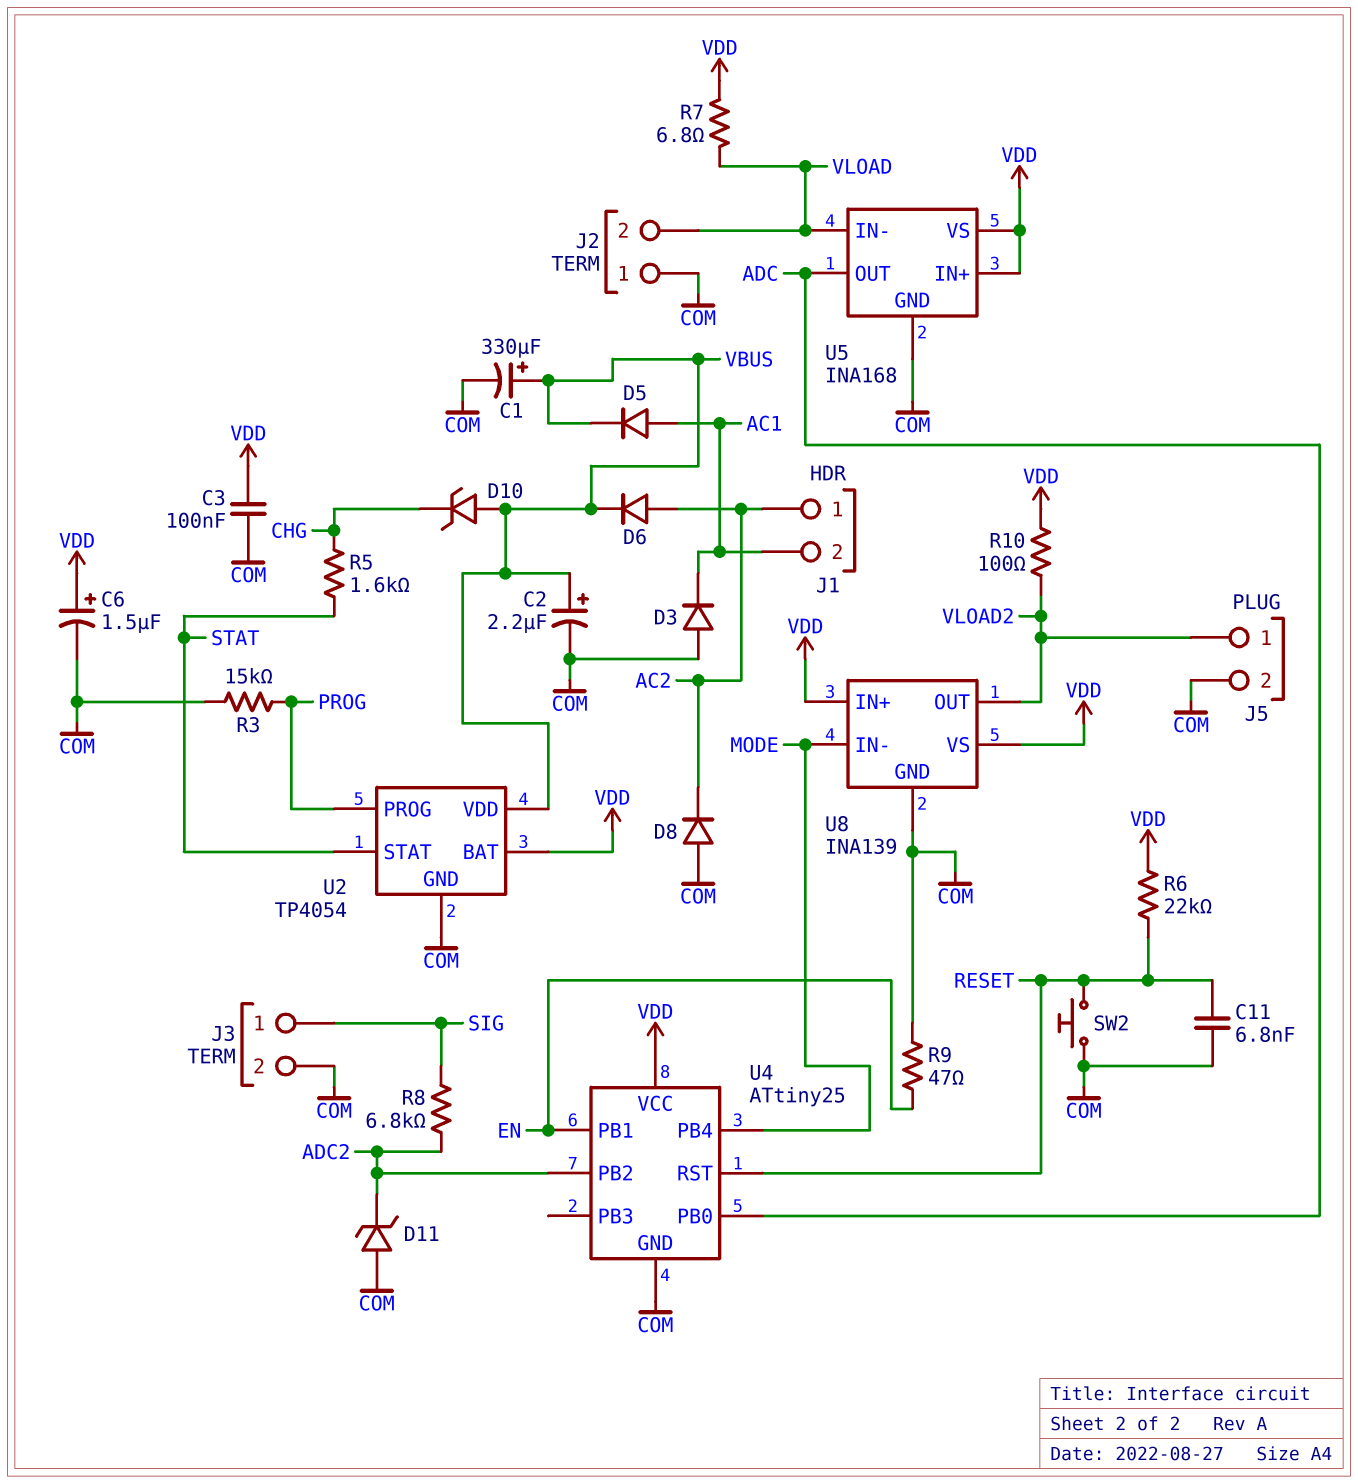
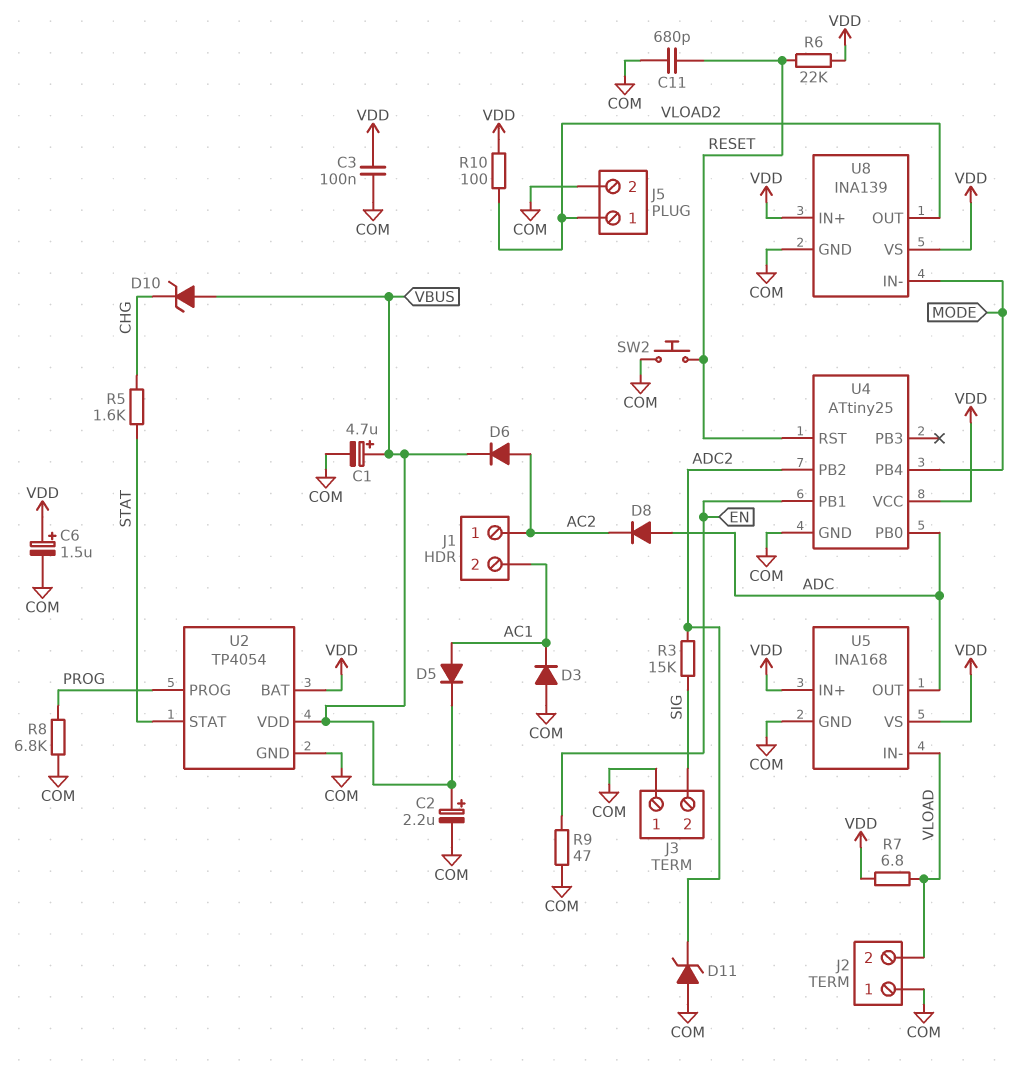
C1: 330uF (plus VBUS, minus COM) -> 4.7uF (plus VBUS, minus COM)
C11: 6.8nF (COM, RESET) -> 680pF (COM, RESET)
D8: diode (A COM, K AC2) -> diode (A ADC, K AC2)
J3 pin 1: SIG -> COM
J3 pin 2: COM -> SIG
R3: 15k (COM, PROG) -> 15k (ADC2, SIG)
R8: 6.8k (ADC2, SIG) -> 6.8k (COM, PROG)

